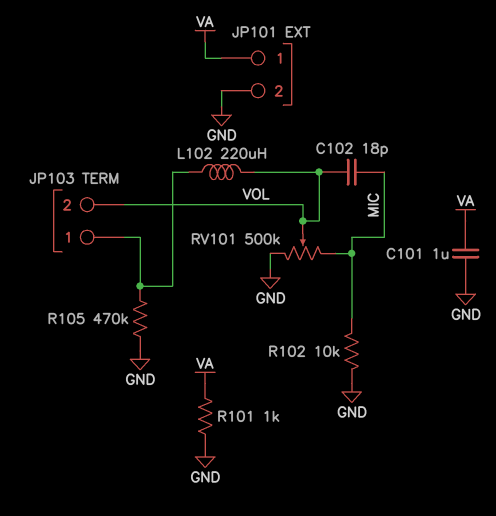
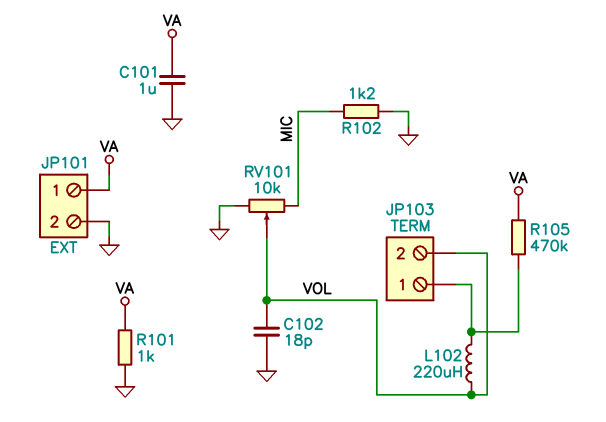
C102: 18pF (MIC, VOL) -> 18pF (GND, VOL)
R102: 10k (GND, MIC) -> 1.2k (GND, MIC)
R105: 470k (GND, JP103/1) -> 470k (JP103/1, VA)
RV101: 500k (GND, MIC, wiper VOL) -> 10k (GND, MIC, wiper VOL)

